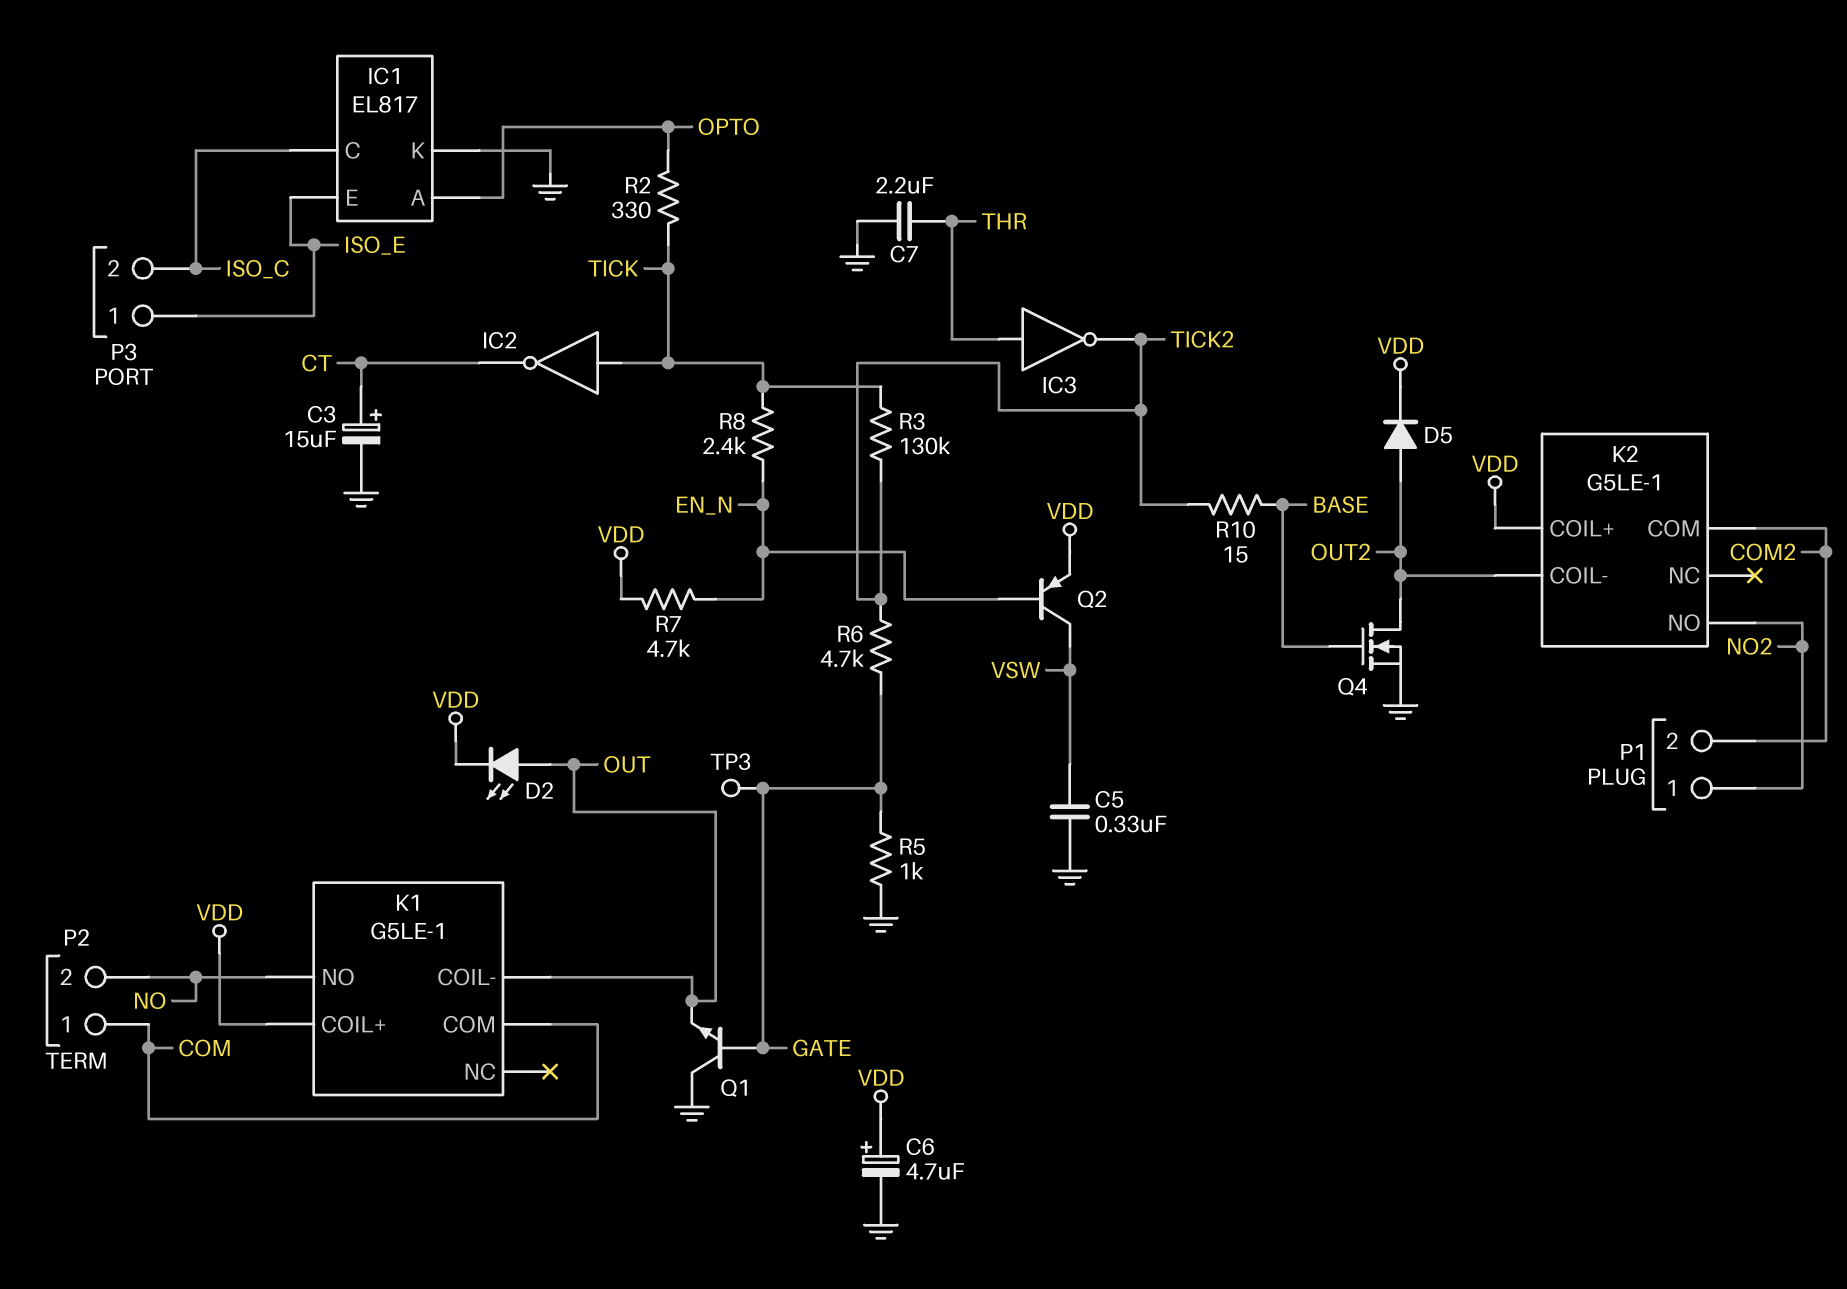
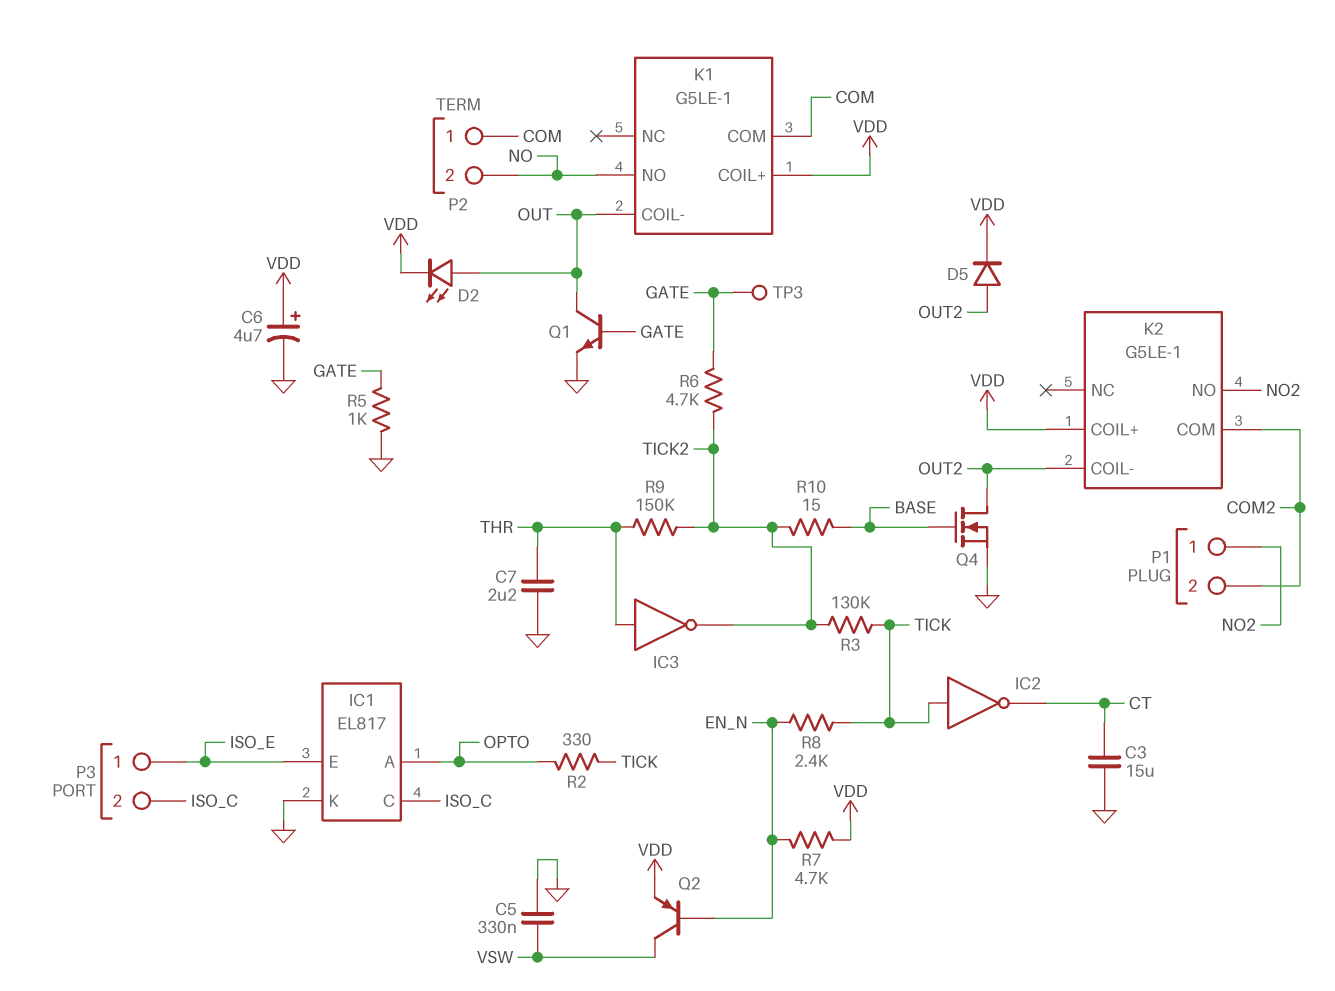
C3: 15uF (plus CT, minus GND) -> 15uF (CT, GND)
Q1: NPN (B GATE, C GND, E OUT) -> NPN (B GATE, C OUT, E GND)
R9: none -> 150k (THR, TICK2)

